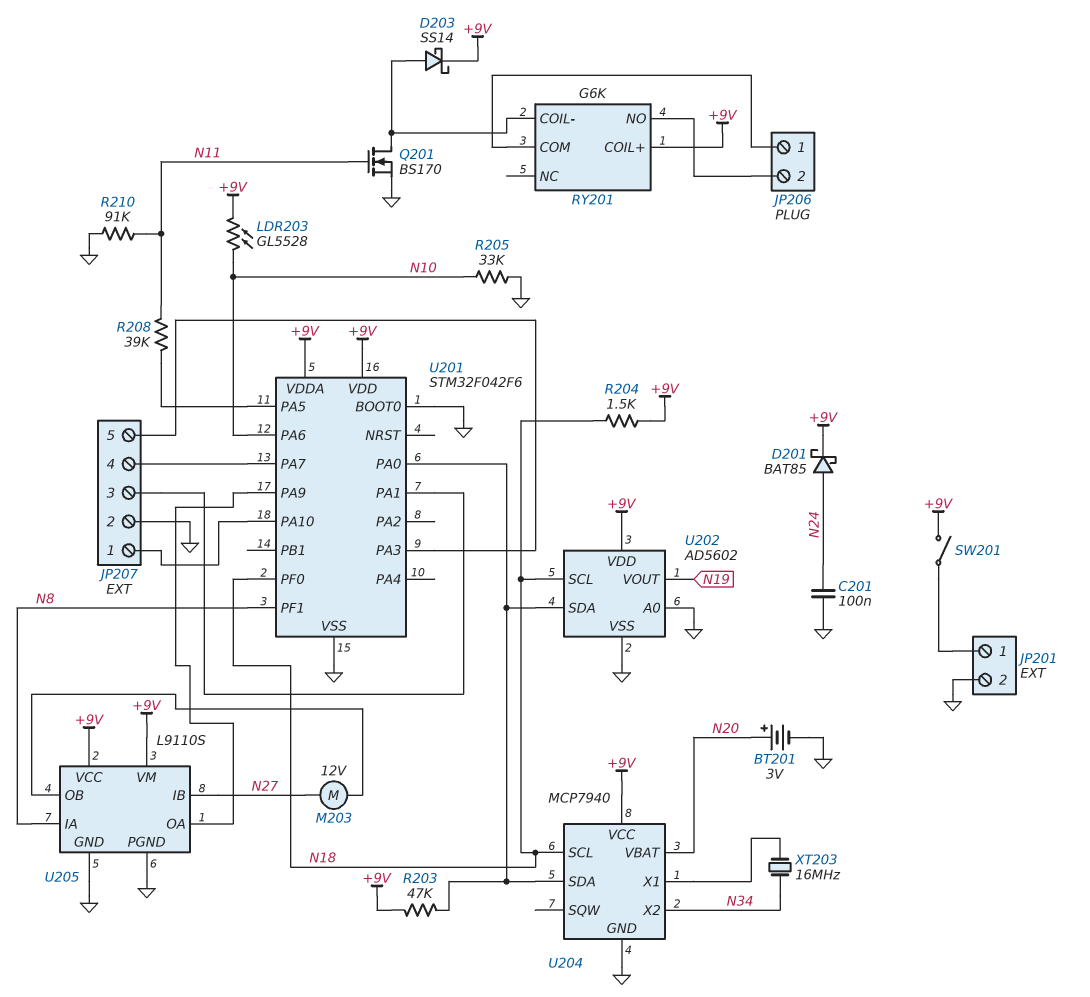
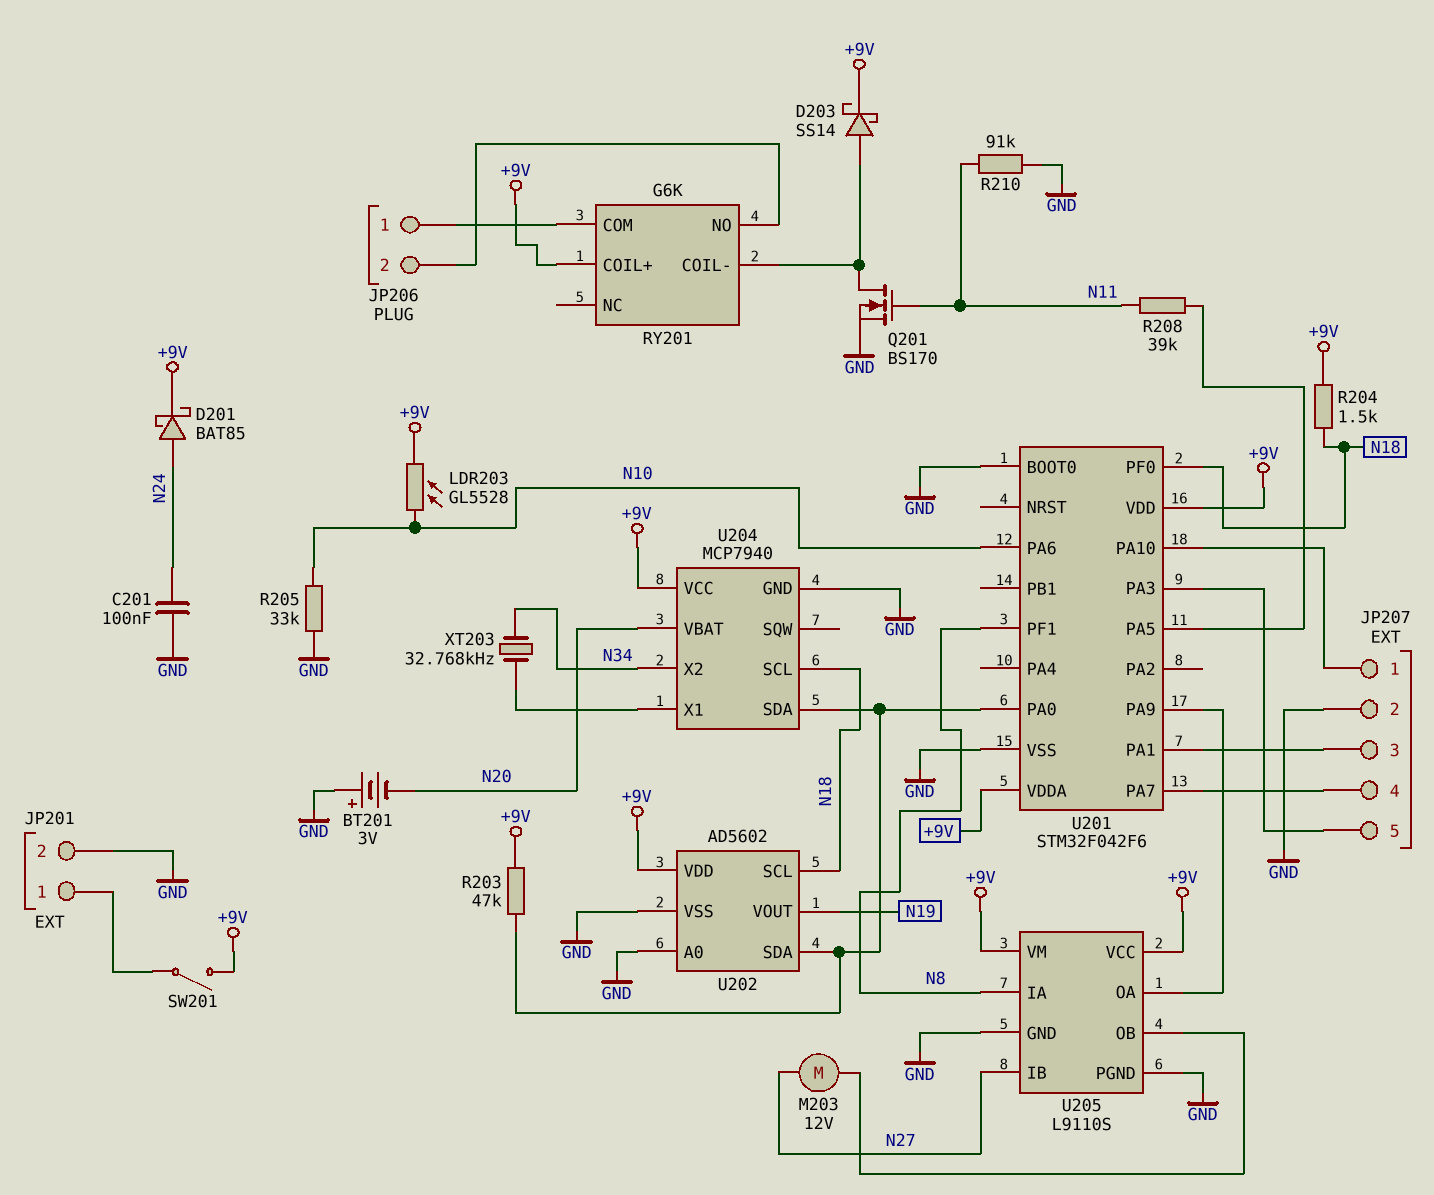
BT201: 3V (plus N20, minus GND) -> 3V (plus GND, minus N20)
XT203: 16MHz (N34, U204/X1) -> 32.768kHz (N34, U204/X1)

